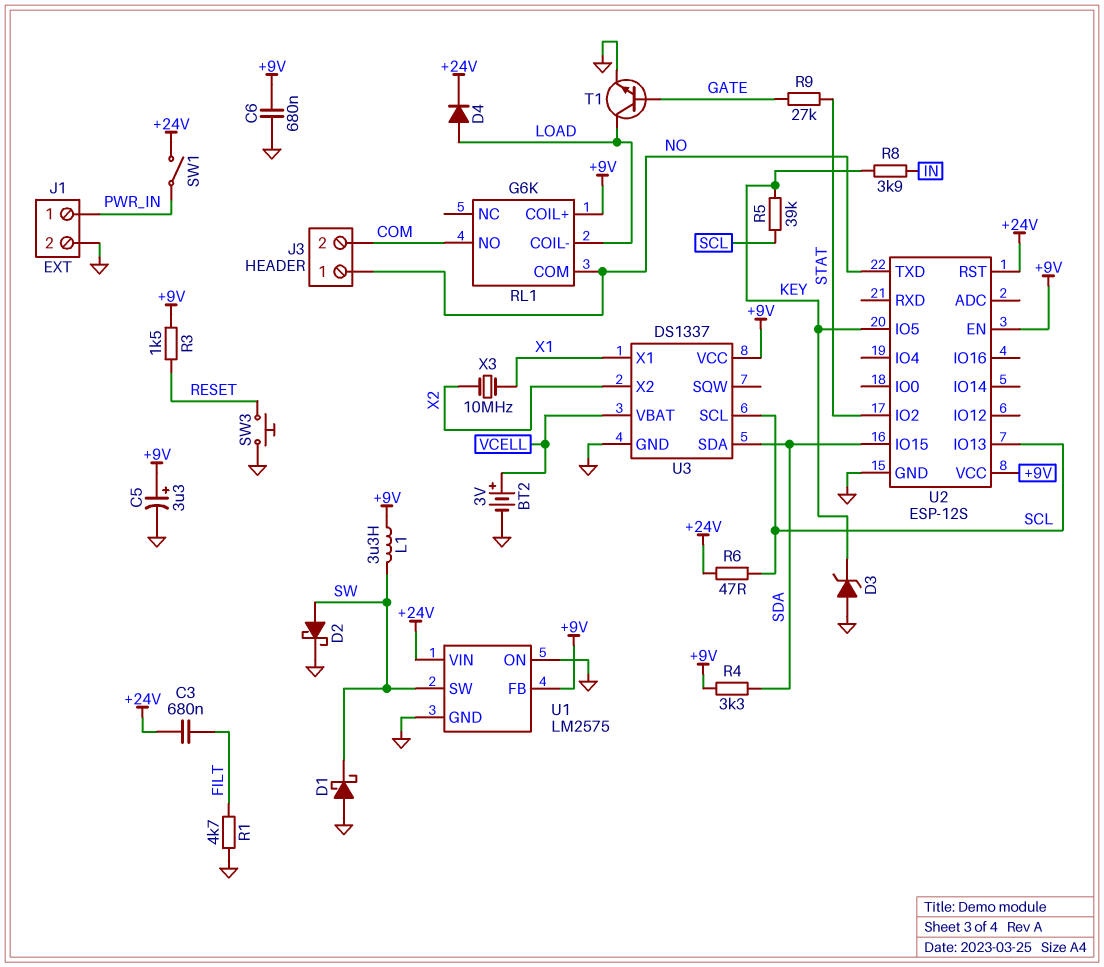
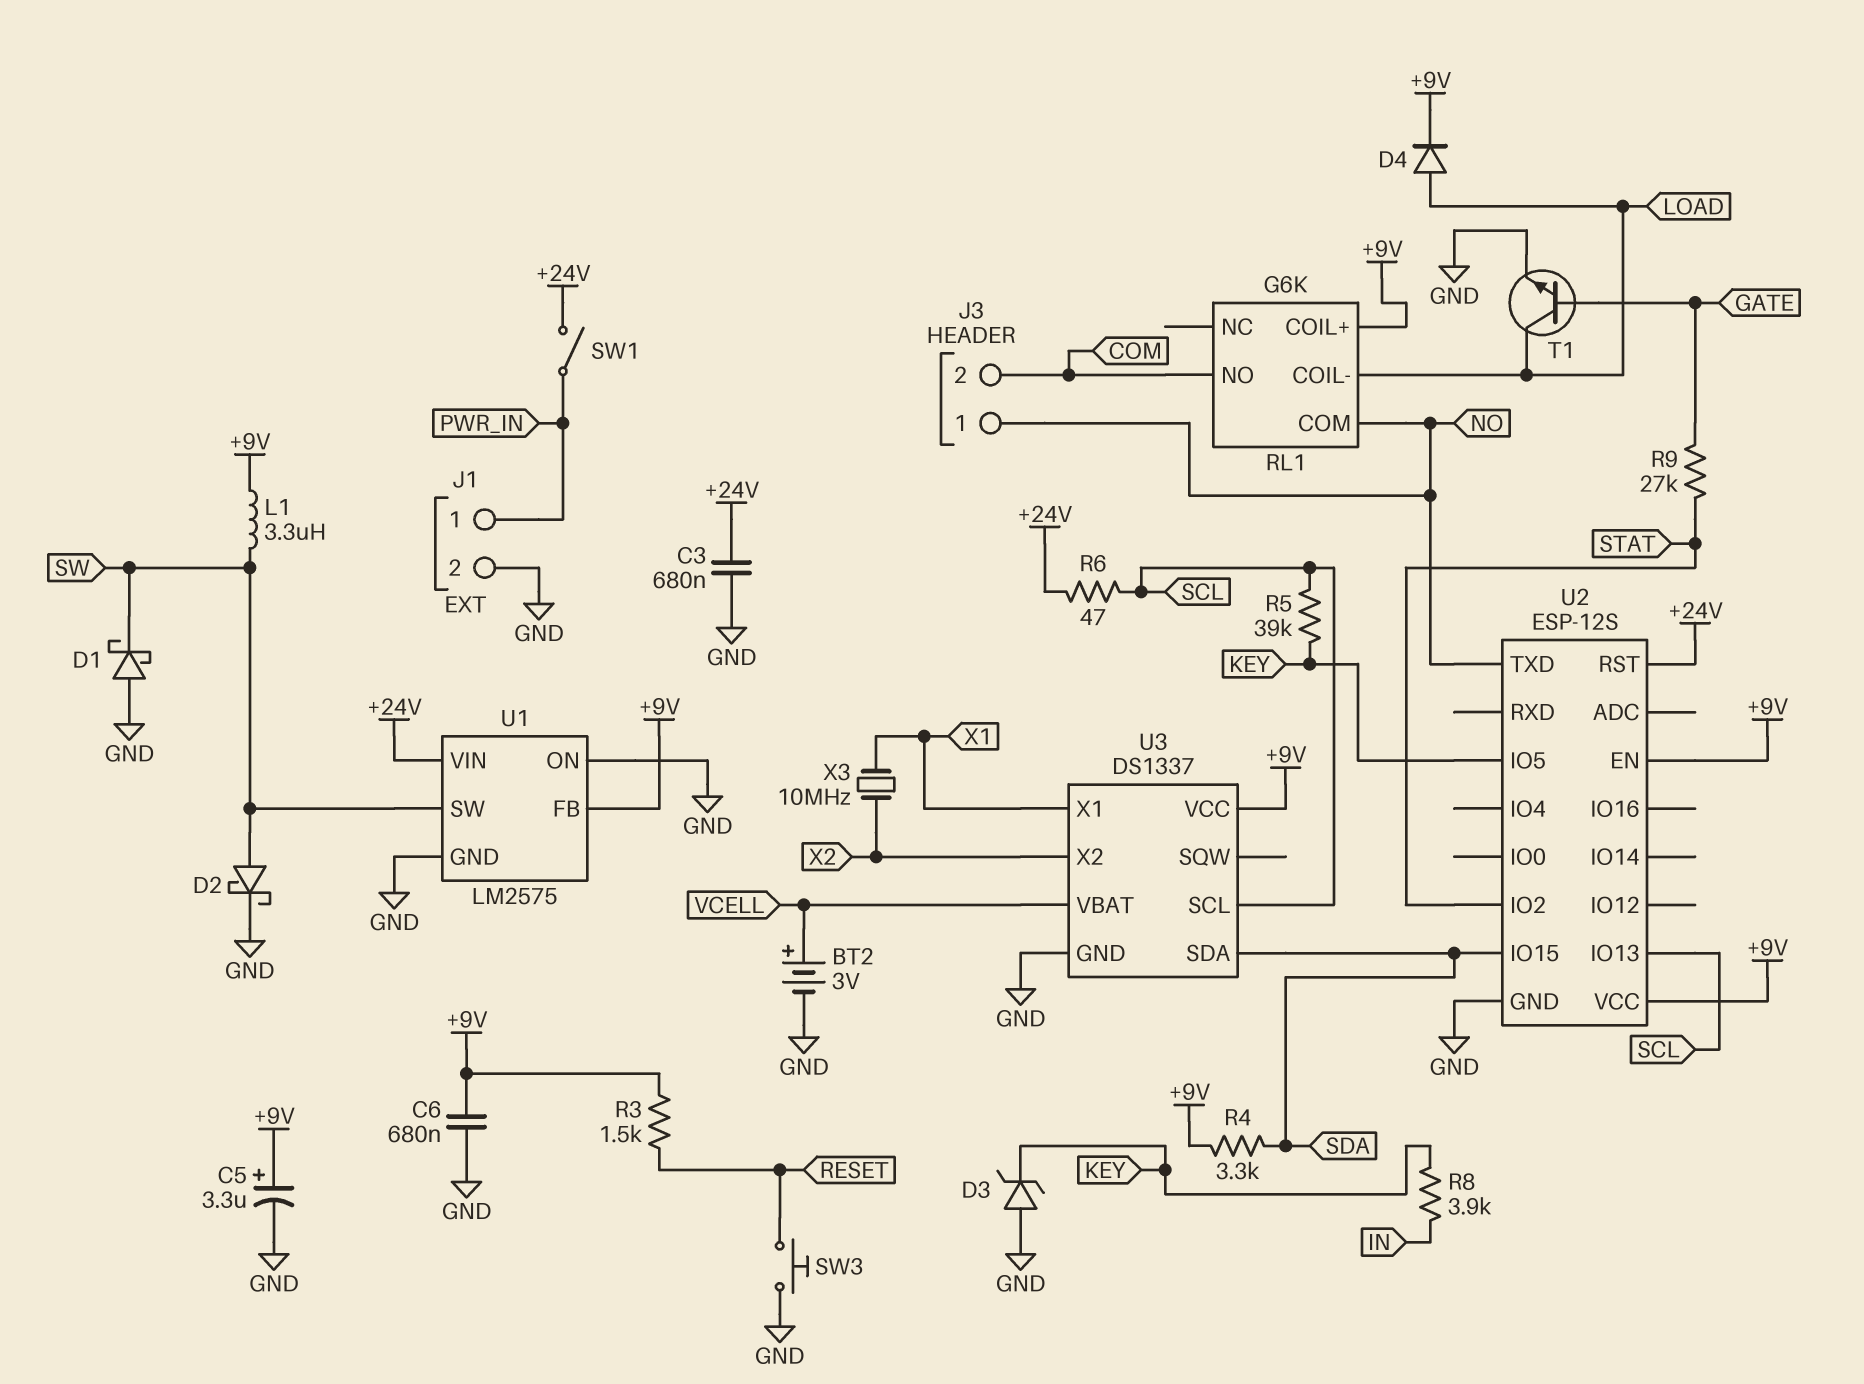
C3: 680nF (+24V, FILT) -> 680nF (+24V, GND)
D4: diode (A LOAD, K +24V) -> diode (A LOAD, K +9V)
R1: 4.7k (FILT, GND) -> none

